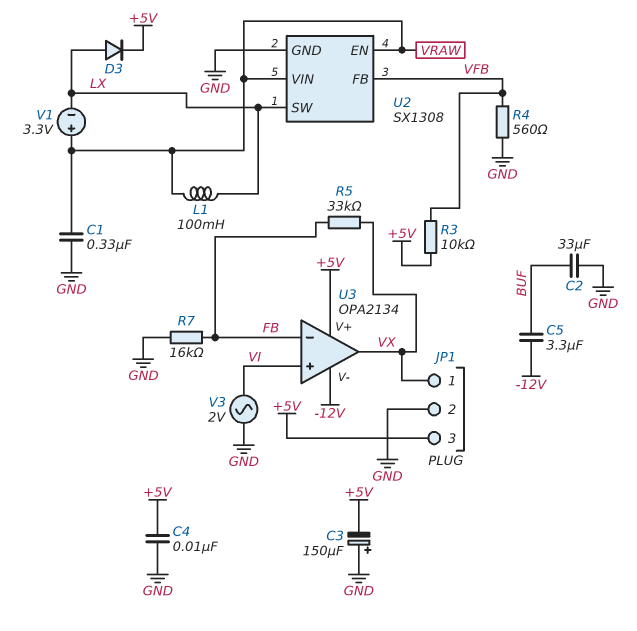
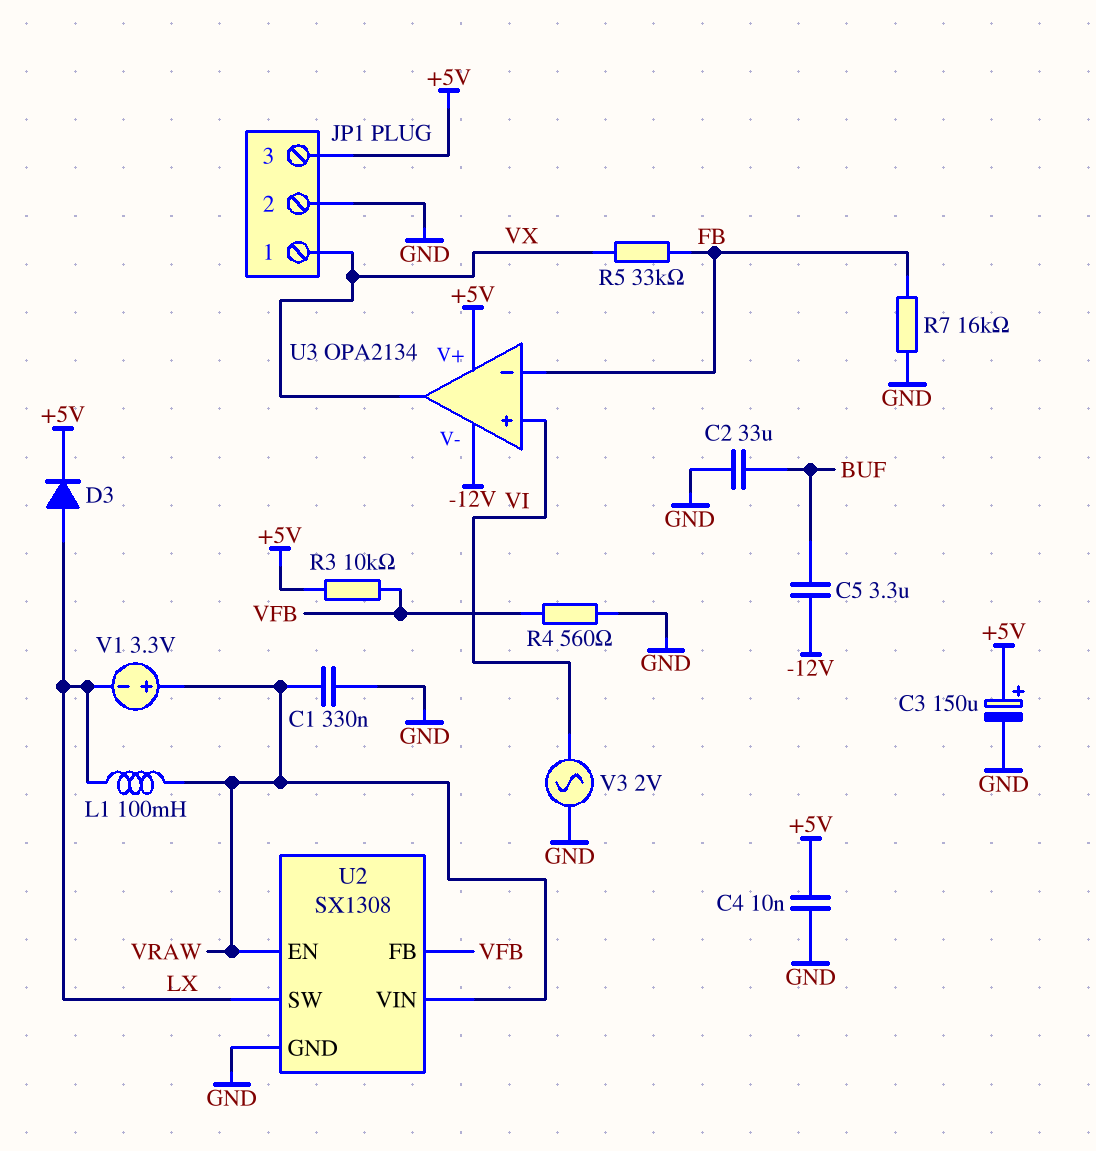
C3: 150uF (plus GND, minus +5V) -> 150uF (plus +5V, minus GND)

